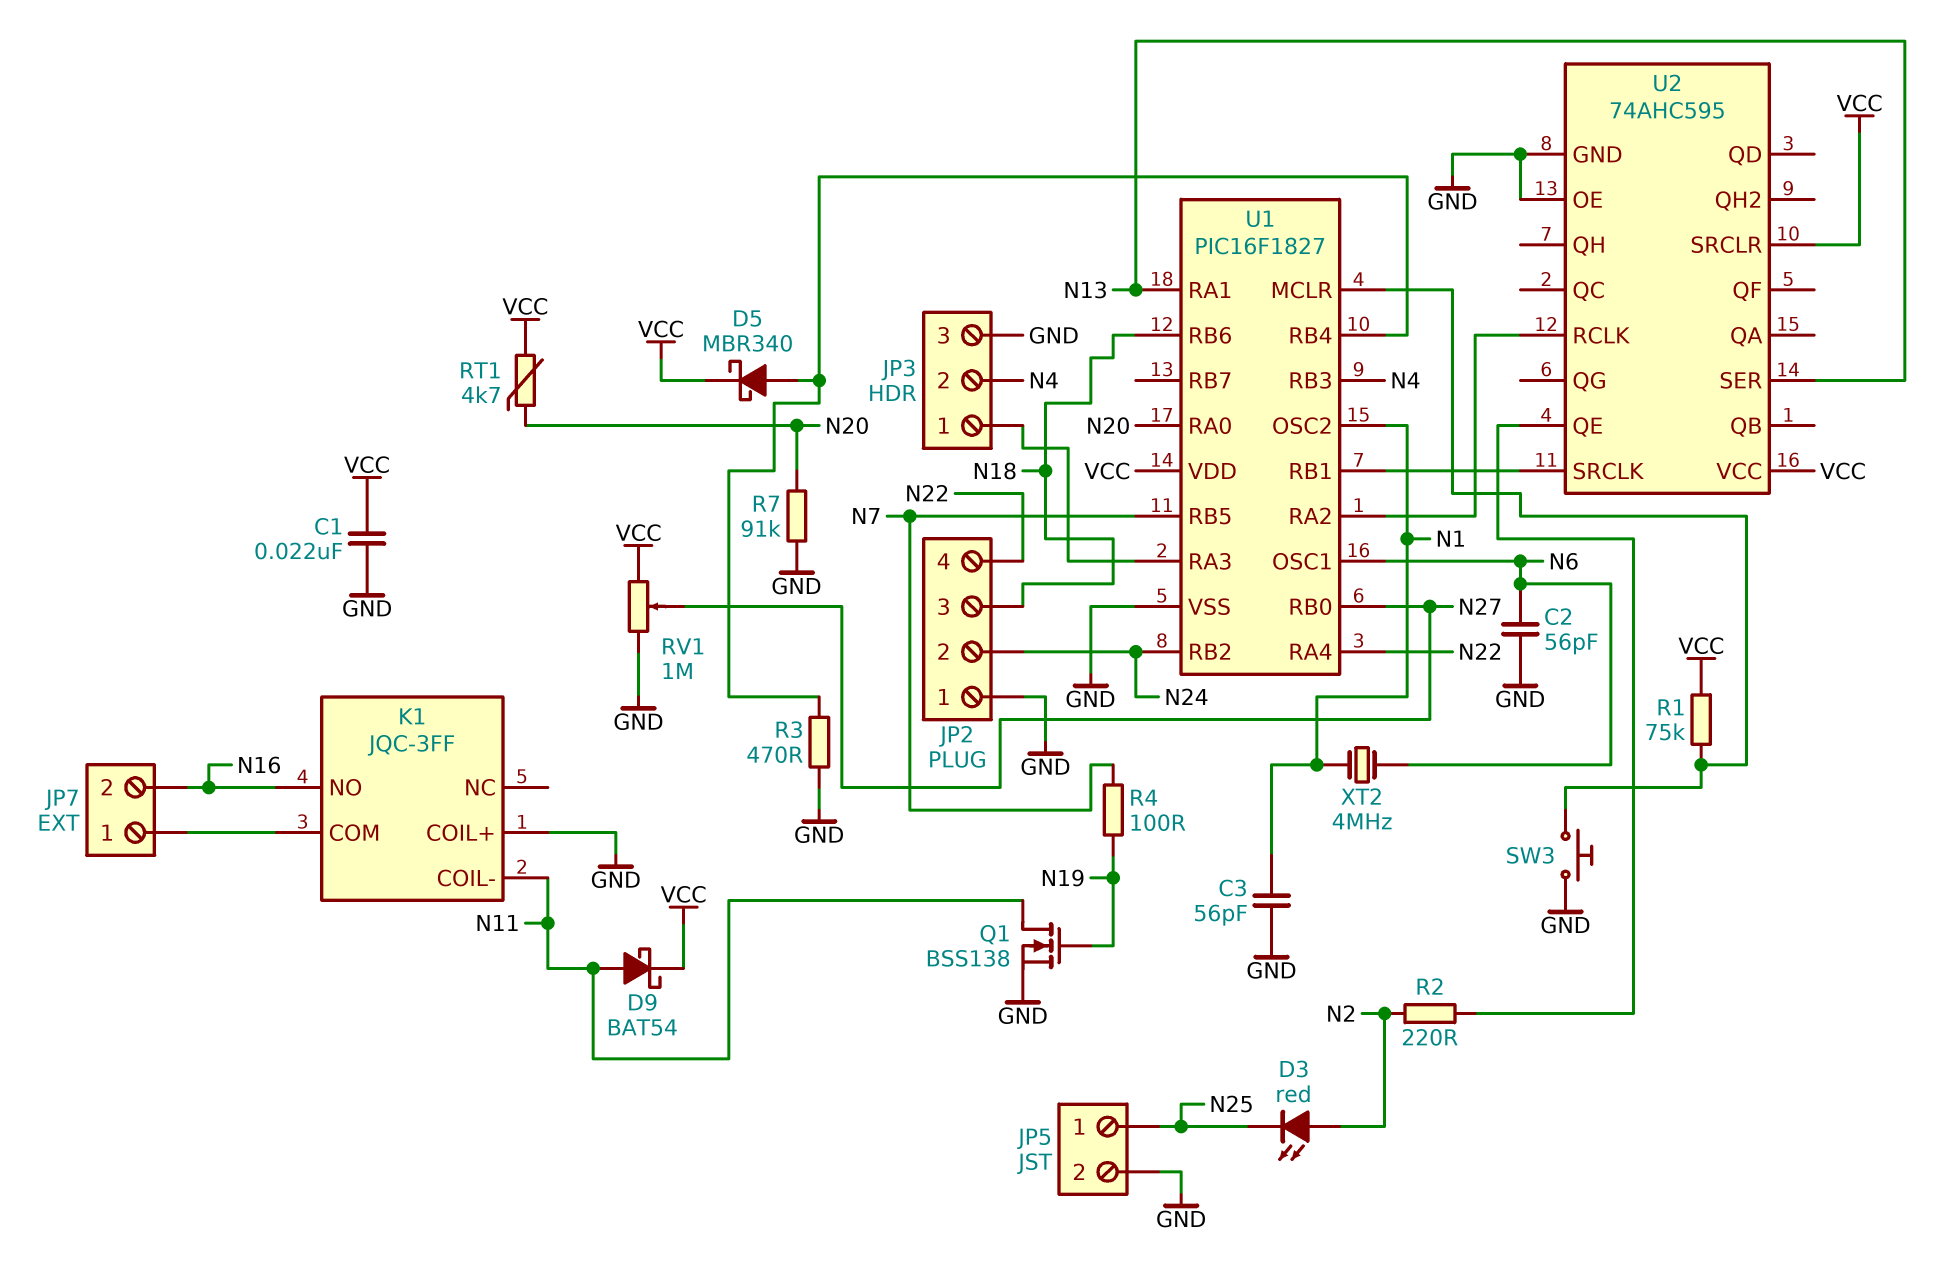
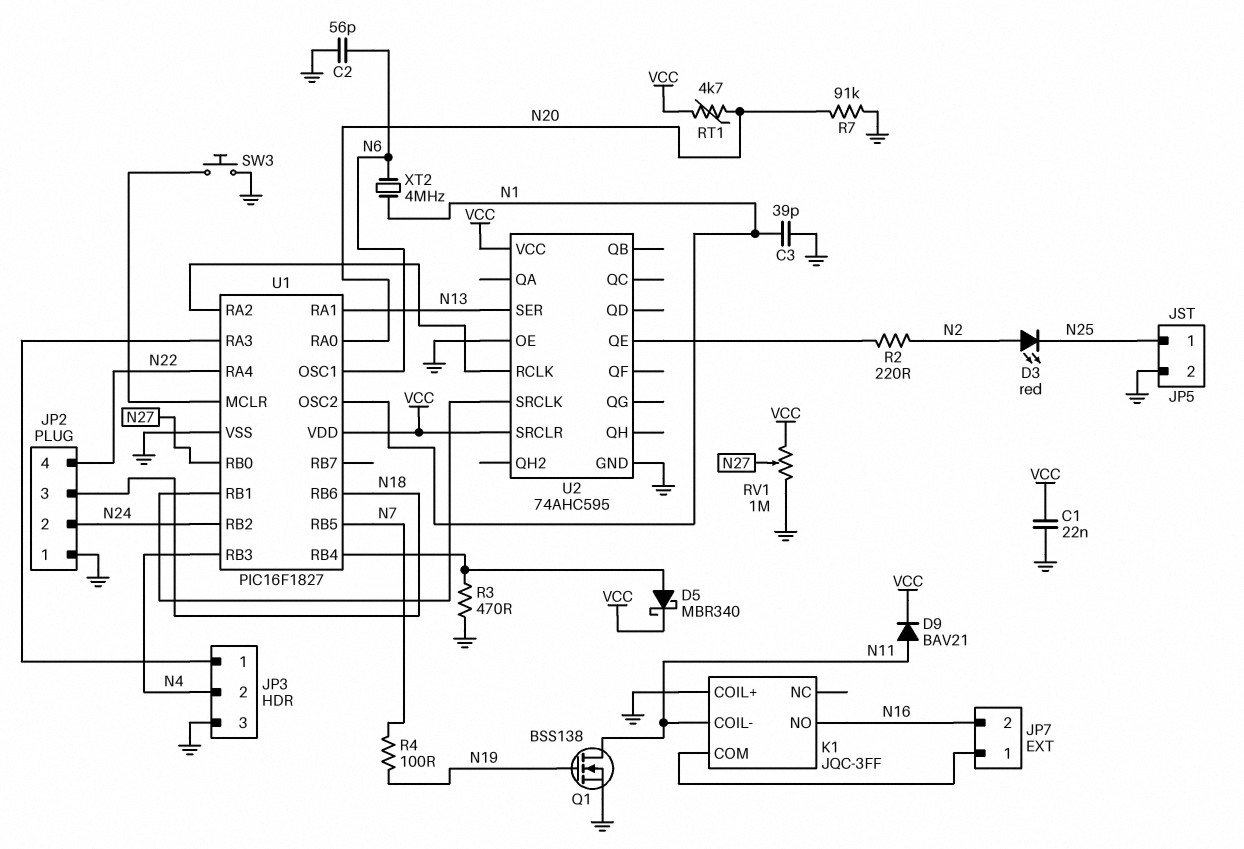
C3: 56pF (GND, N1) -> 39pF (GND, N1)
D9: schottky BAT54 (A N11, K VCC) -> diode BAV21 (A N11, K VCC)
R1: 75k (U1/MCLR, VCC) -> none

